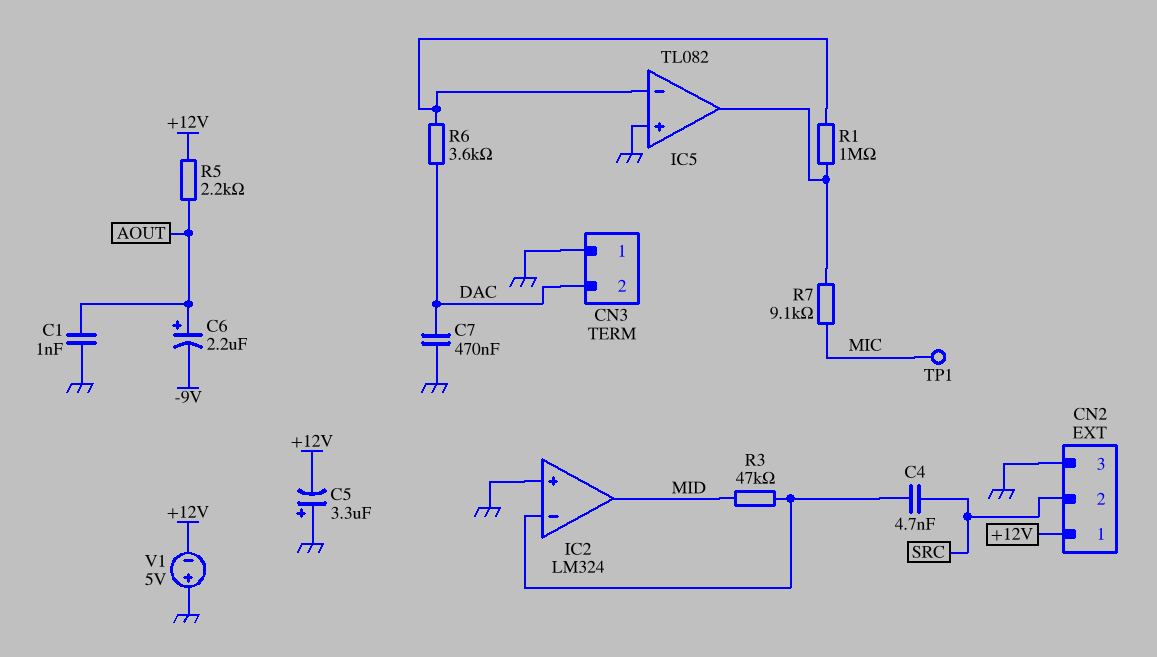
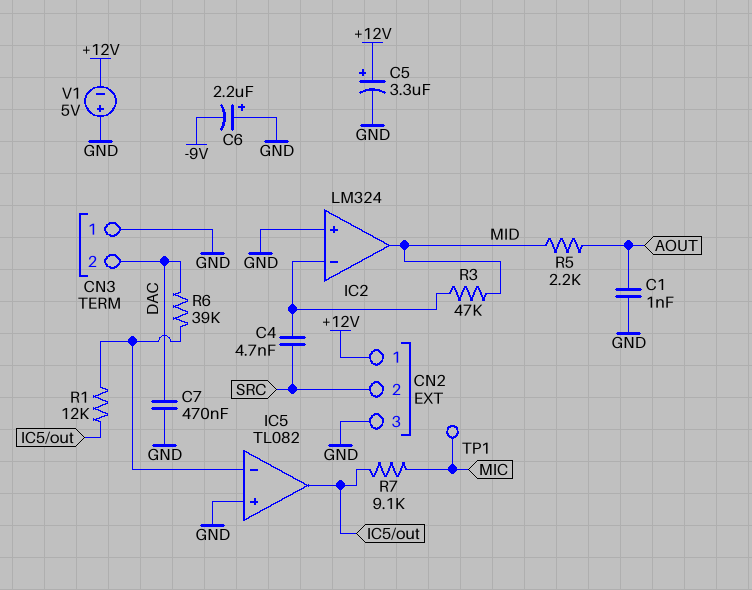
C5: 3.3uF (plus GND, minus +12V) -> 3.3uF (plus +12V, minus GND)
C6: 2.2uF (plus AOUT, minus -9V) -> 2.2uF (plus GND, minus -9V)
R1: 1M (IC5/in-, IC5/out) -> 12k (IC5/in-, IC5/out)
R5: 2.2k (+12V, AOUT) -> 2.2k (AOUT, MID)
R6: 3.6k (DAC, IC5/in-) -> 39k (DAC, IC5/in-)

